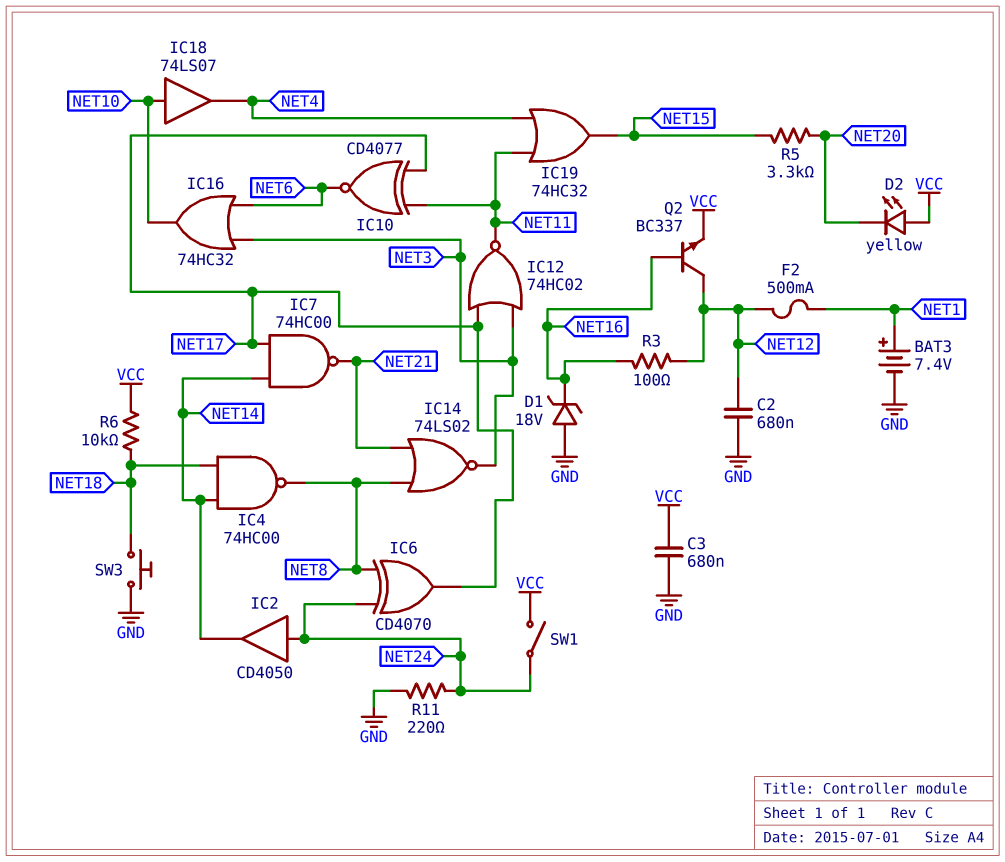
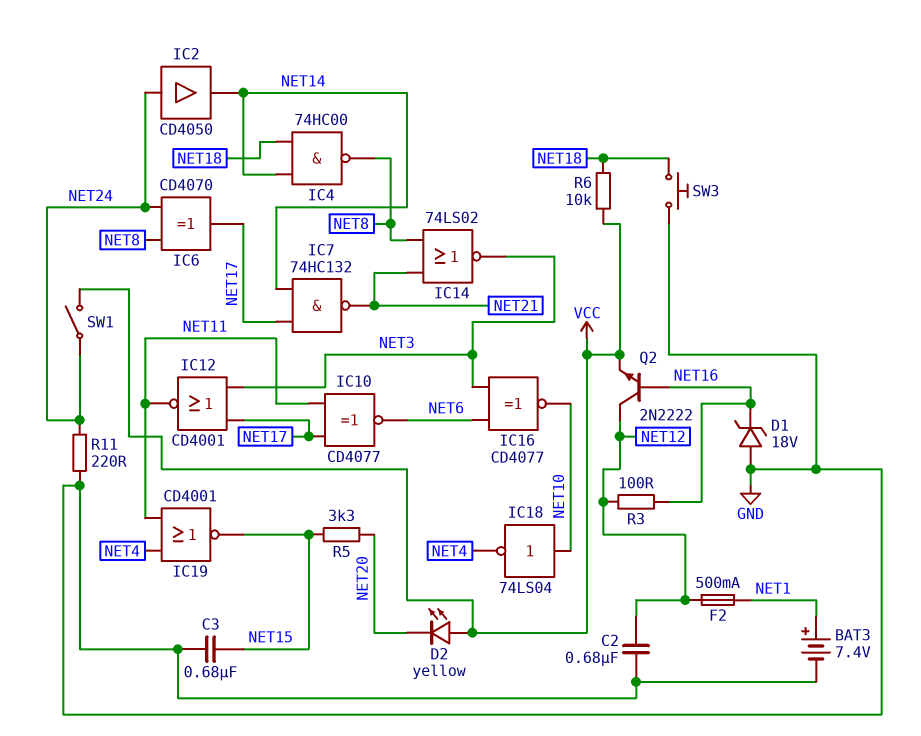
C3: 680nF (GND, VCC) -> 680nF (GND, NET15)
IC7: NAND 74HC00 (in NET14, in NET17, out NET21) -> NAND 74HC132 (in NET14, in NET17, out NET21)
IC12: NOR 74HC02 (in NET3, in NET17, out NET11) -> NOR CD4001 (in NET3, in NET17, out NET11)
IC16: OR 74HC32 (in NET3, in NET6, out NET10) -> XNOR CD4077 (in NET3, in NET6, out NET10)
IC18: buffer 74LS07 (in NET10, out NET4) -> NOT 74LS04 (in NET10, out NET4)
IC19: OR 74HC32 (in NET4, in NET11, out NET15) -> NOR CD4001 (in NET4, in NET11, out NET15)
Q2: NPN BC337 (B NET16, C NET12, E VCC) -> NPN 2N2222 (B NET16, C NET12, E VCC)

